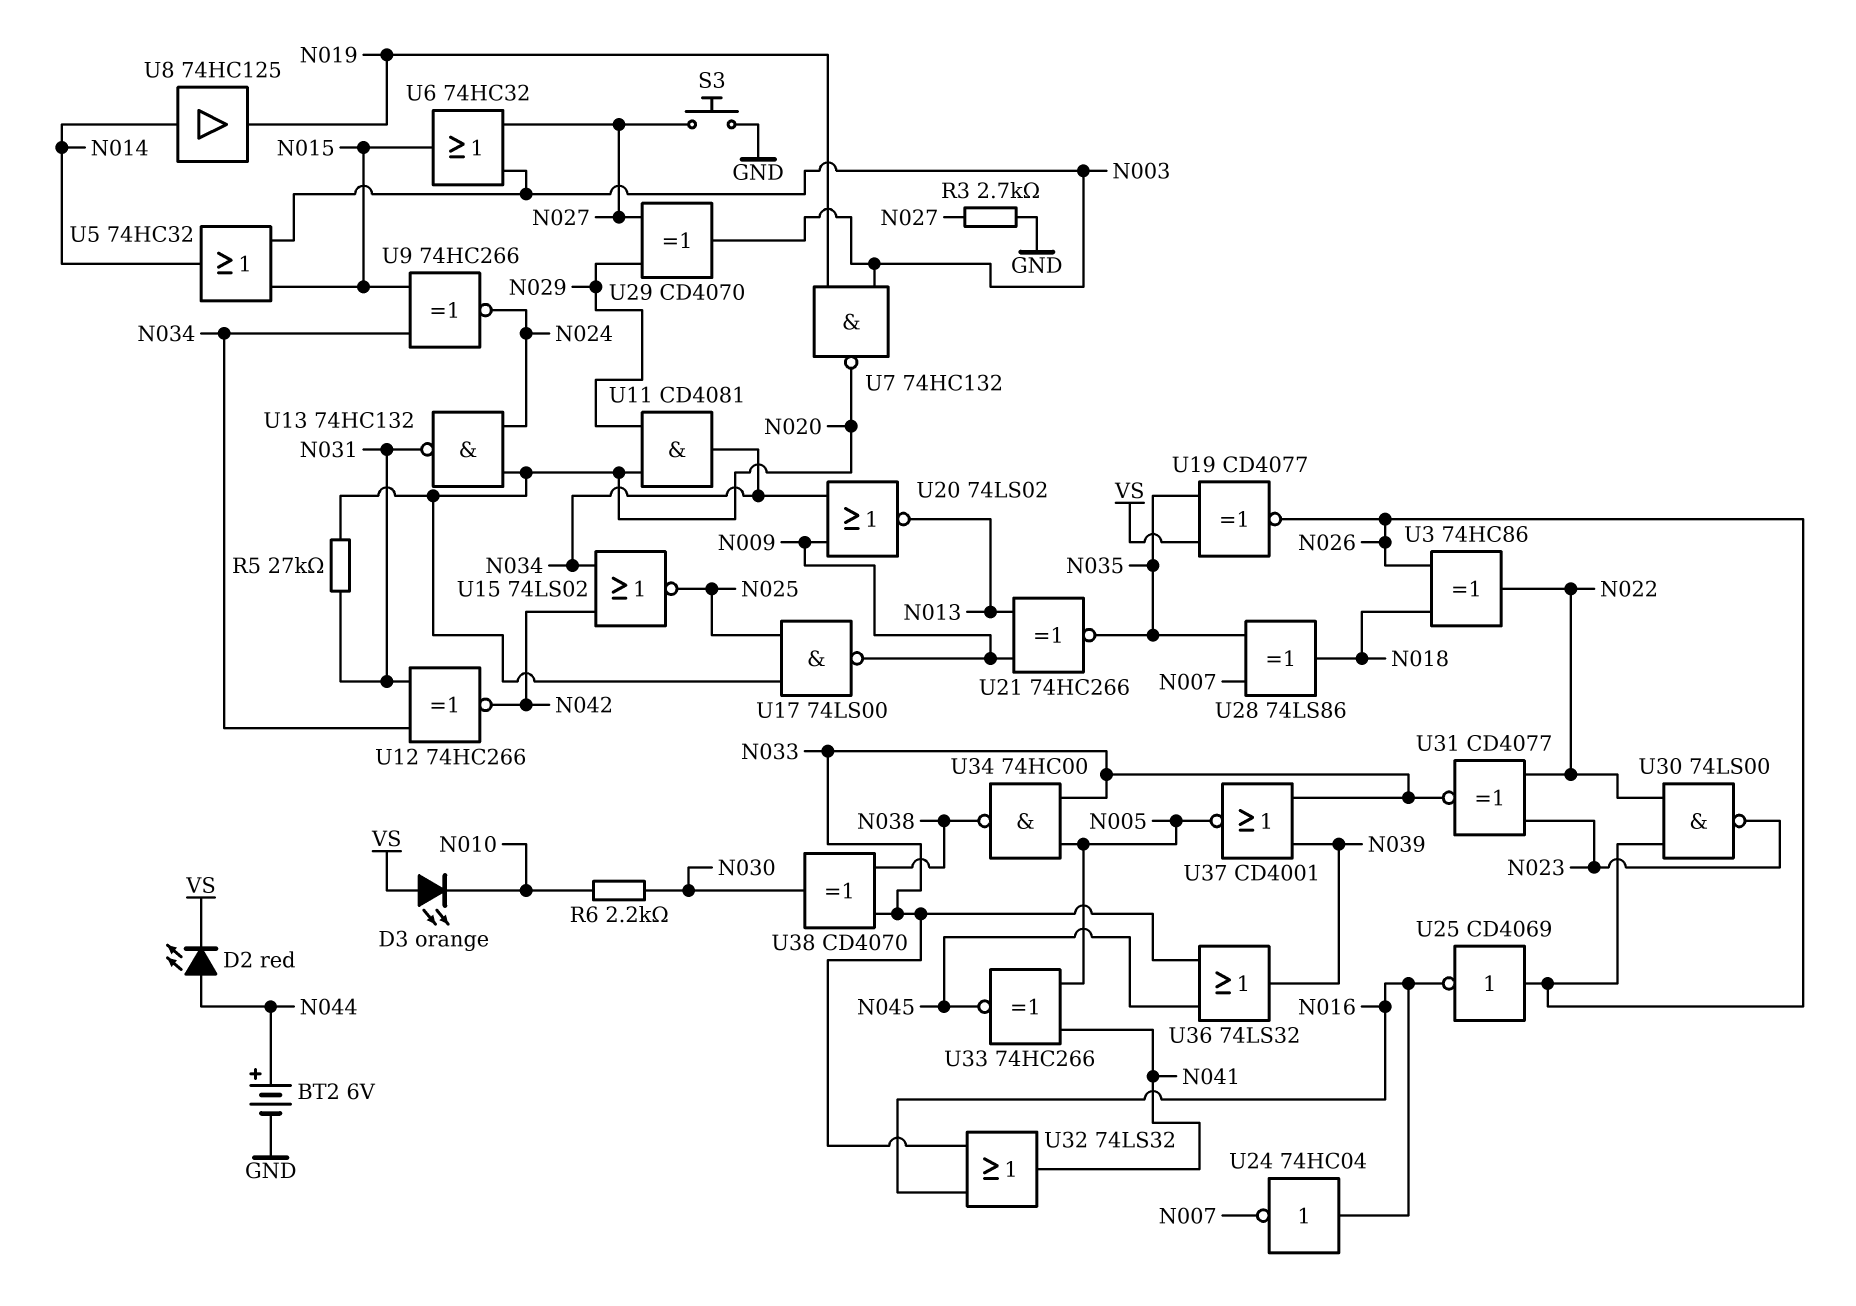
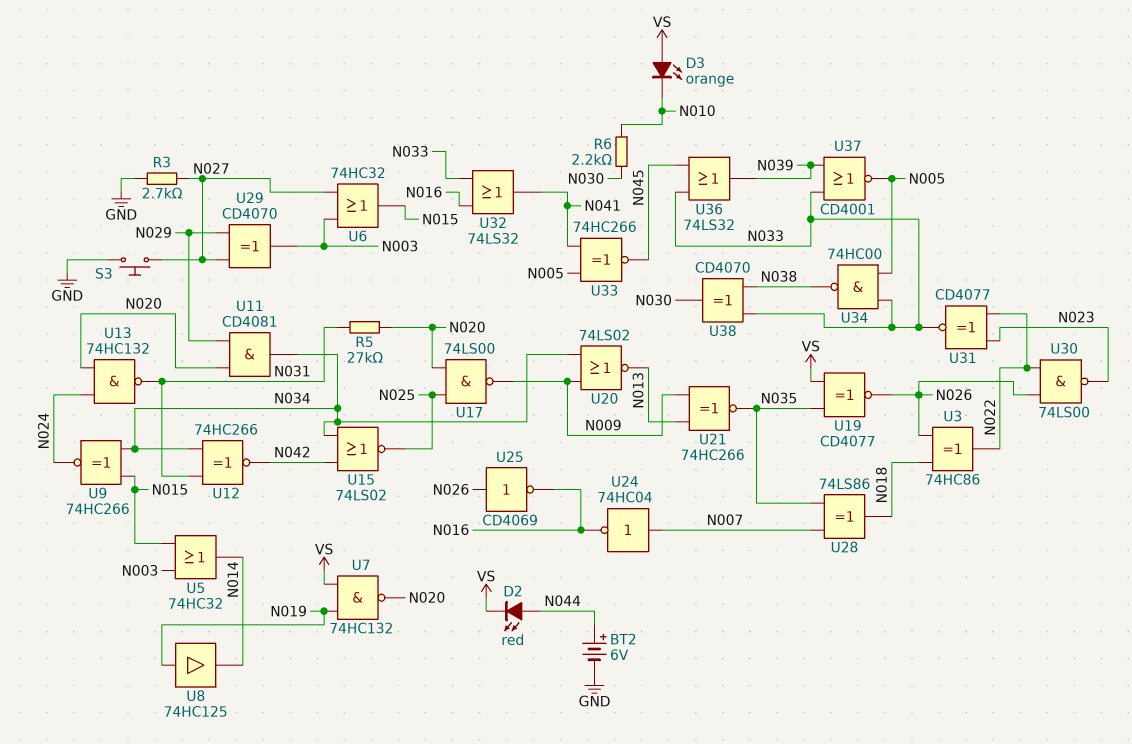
U7: NAND 74HC132 (in N003, in N019, out N020) -> NAND 74HC132 (in N019, in VS, out N020)
U8: buffer 74HC125 (in N014, out N019) -> buffer 74HC125 (in N019, out N014)
U24: NOT 74HC04 (in N016, out N007) -> NOT 74HC04 (in N007, out N016)

